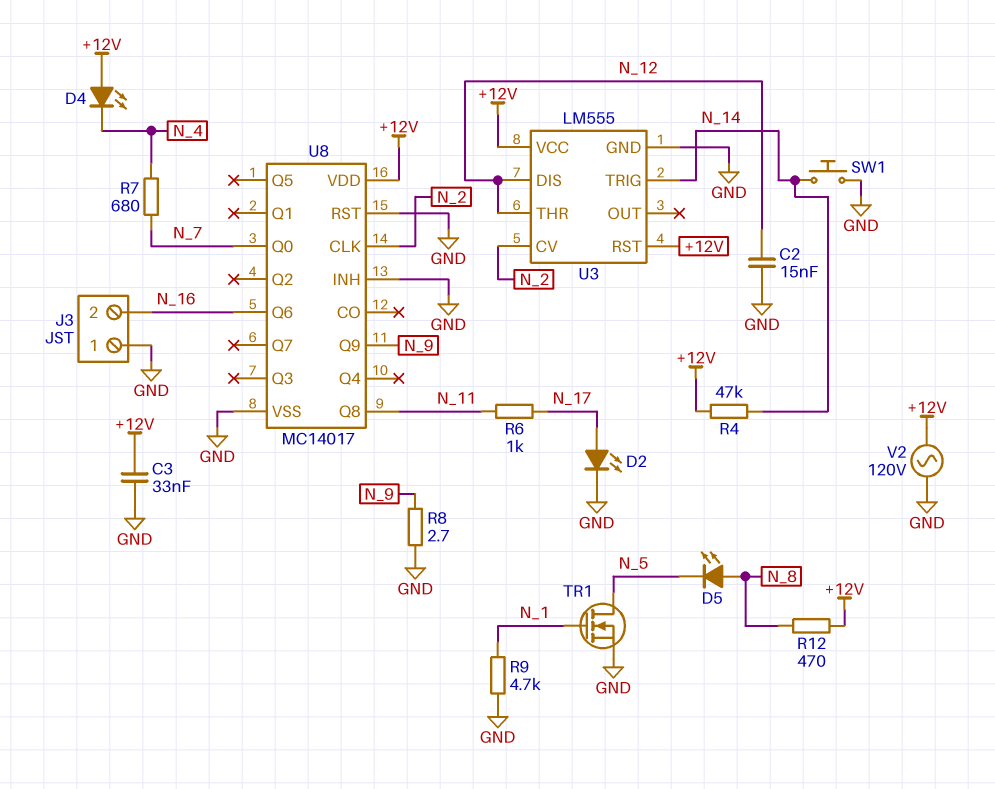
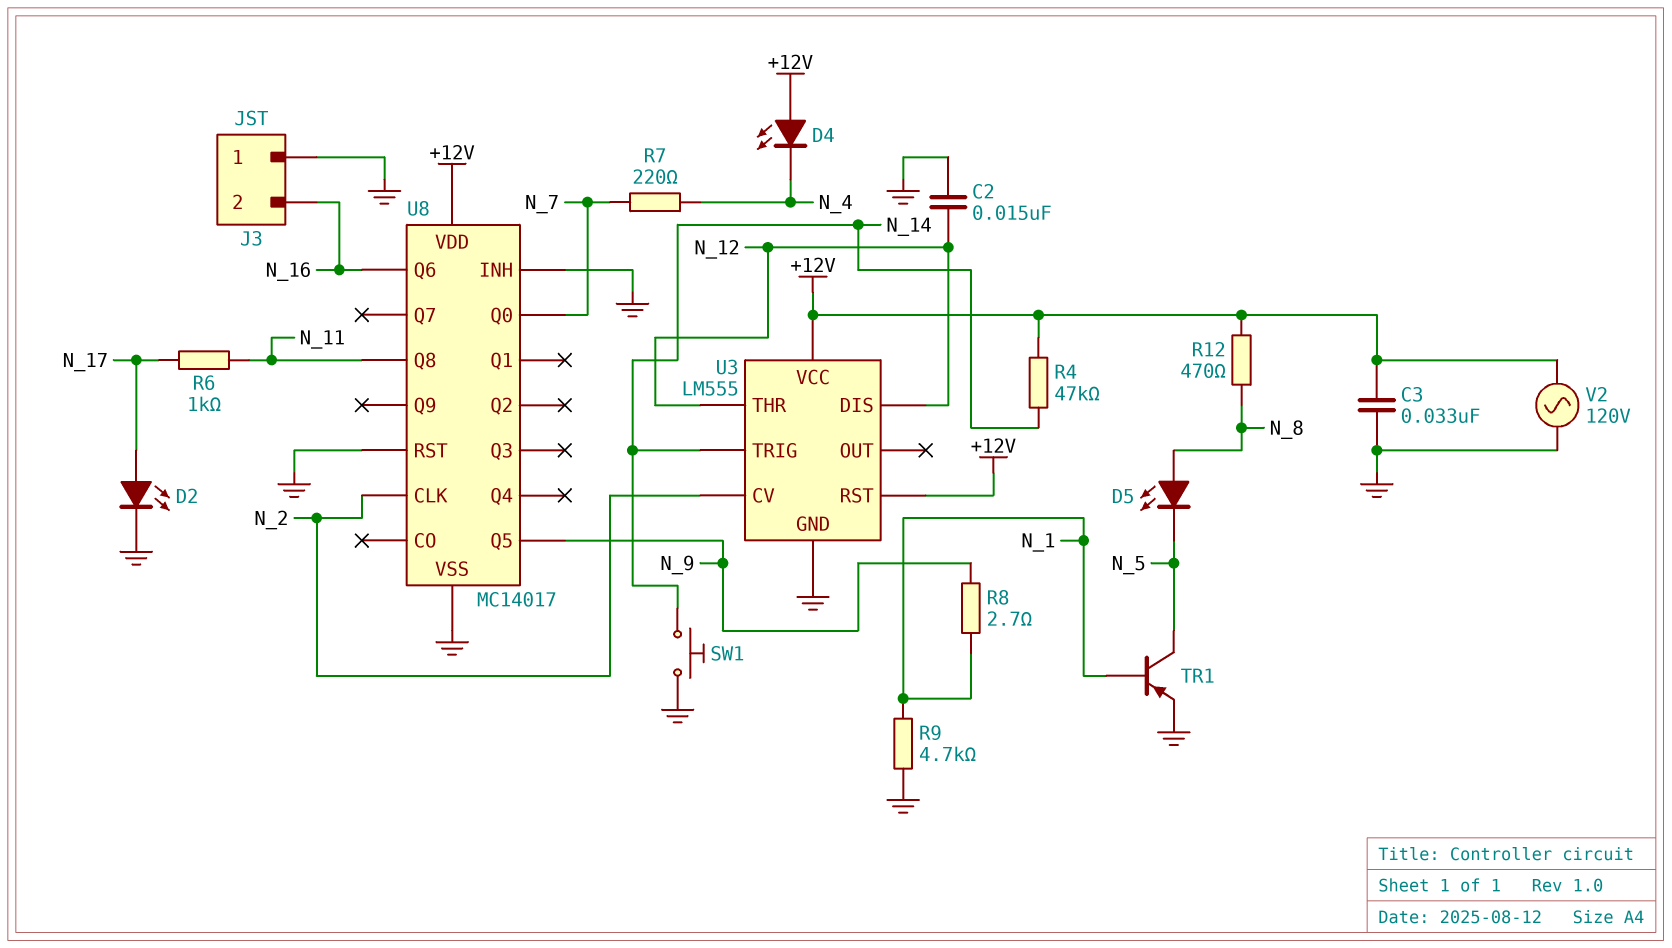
R7: 680 (N_4, N_7) -> 220 (N_4, N_7)
R8: 2.7 (GND, N_9) -> 2.7 (N_1, N_9)
TR1: NMOS (G N_1, D N_5, S GND) -> PNP (B N_1, C N_5, E GND)
U8 pin Q5: none -> N_9
U8 pin Q9: N_9 -> none

